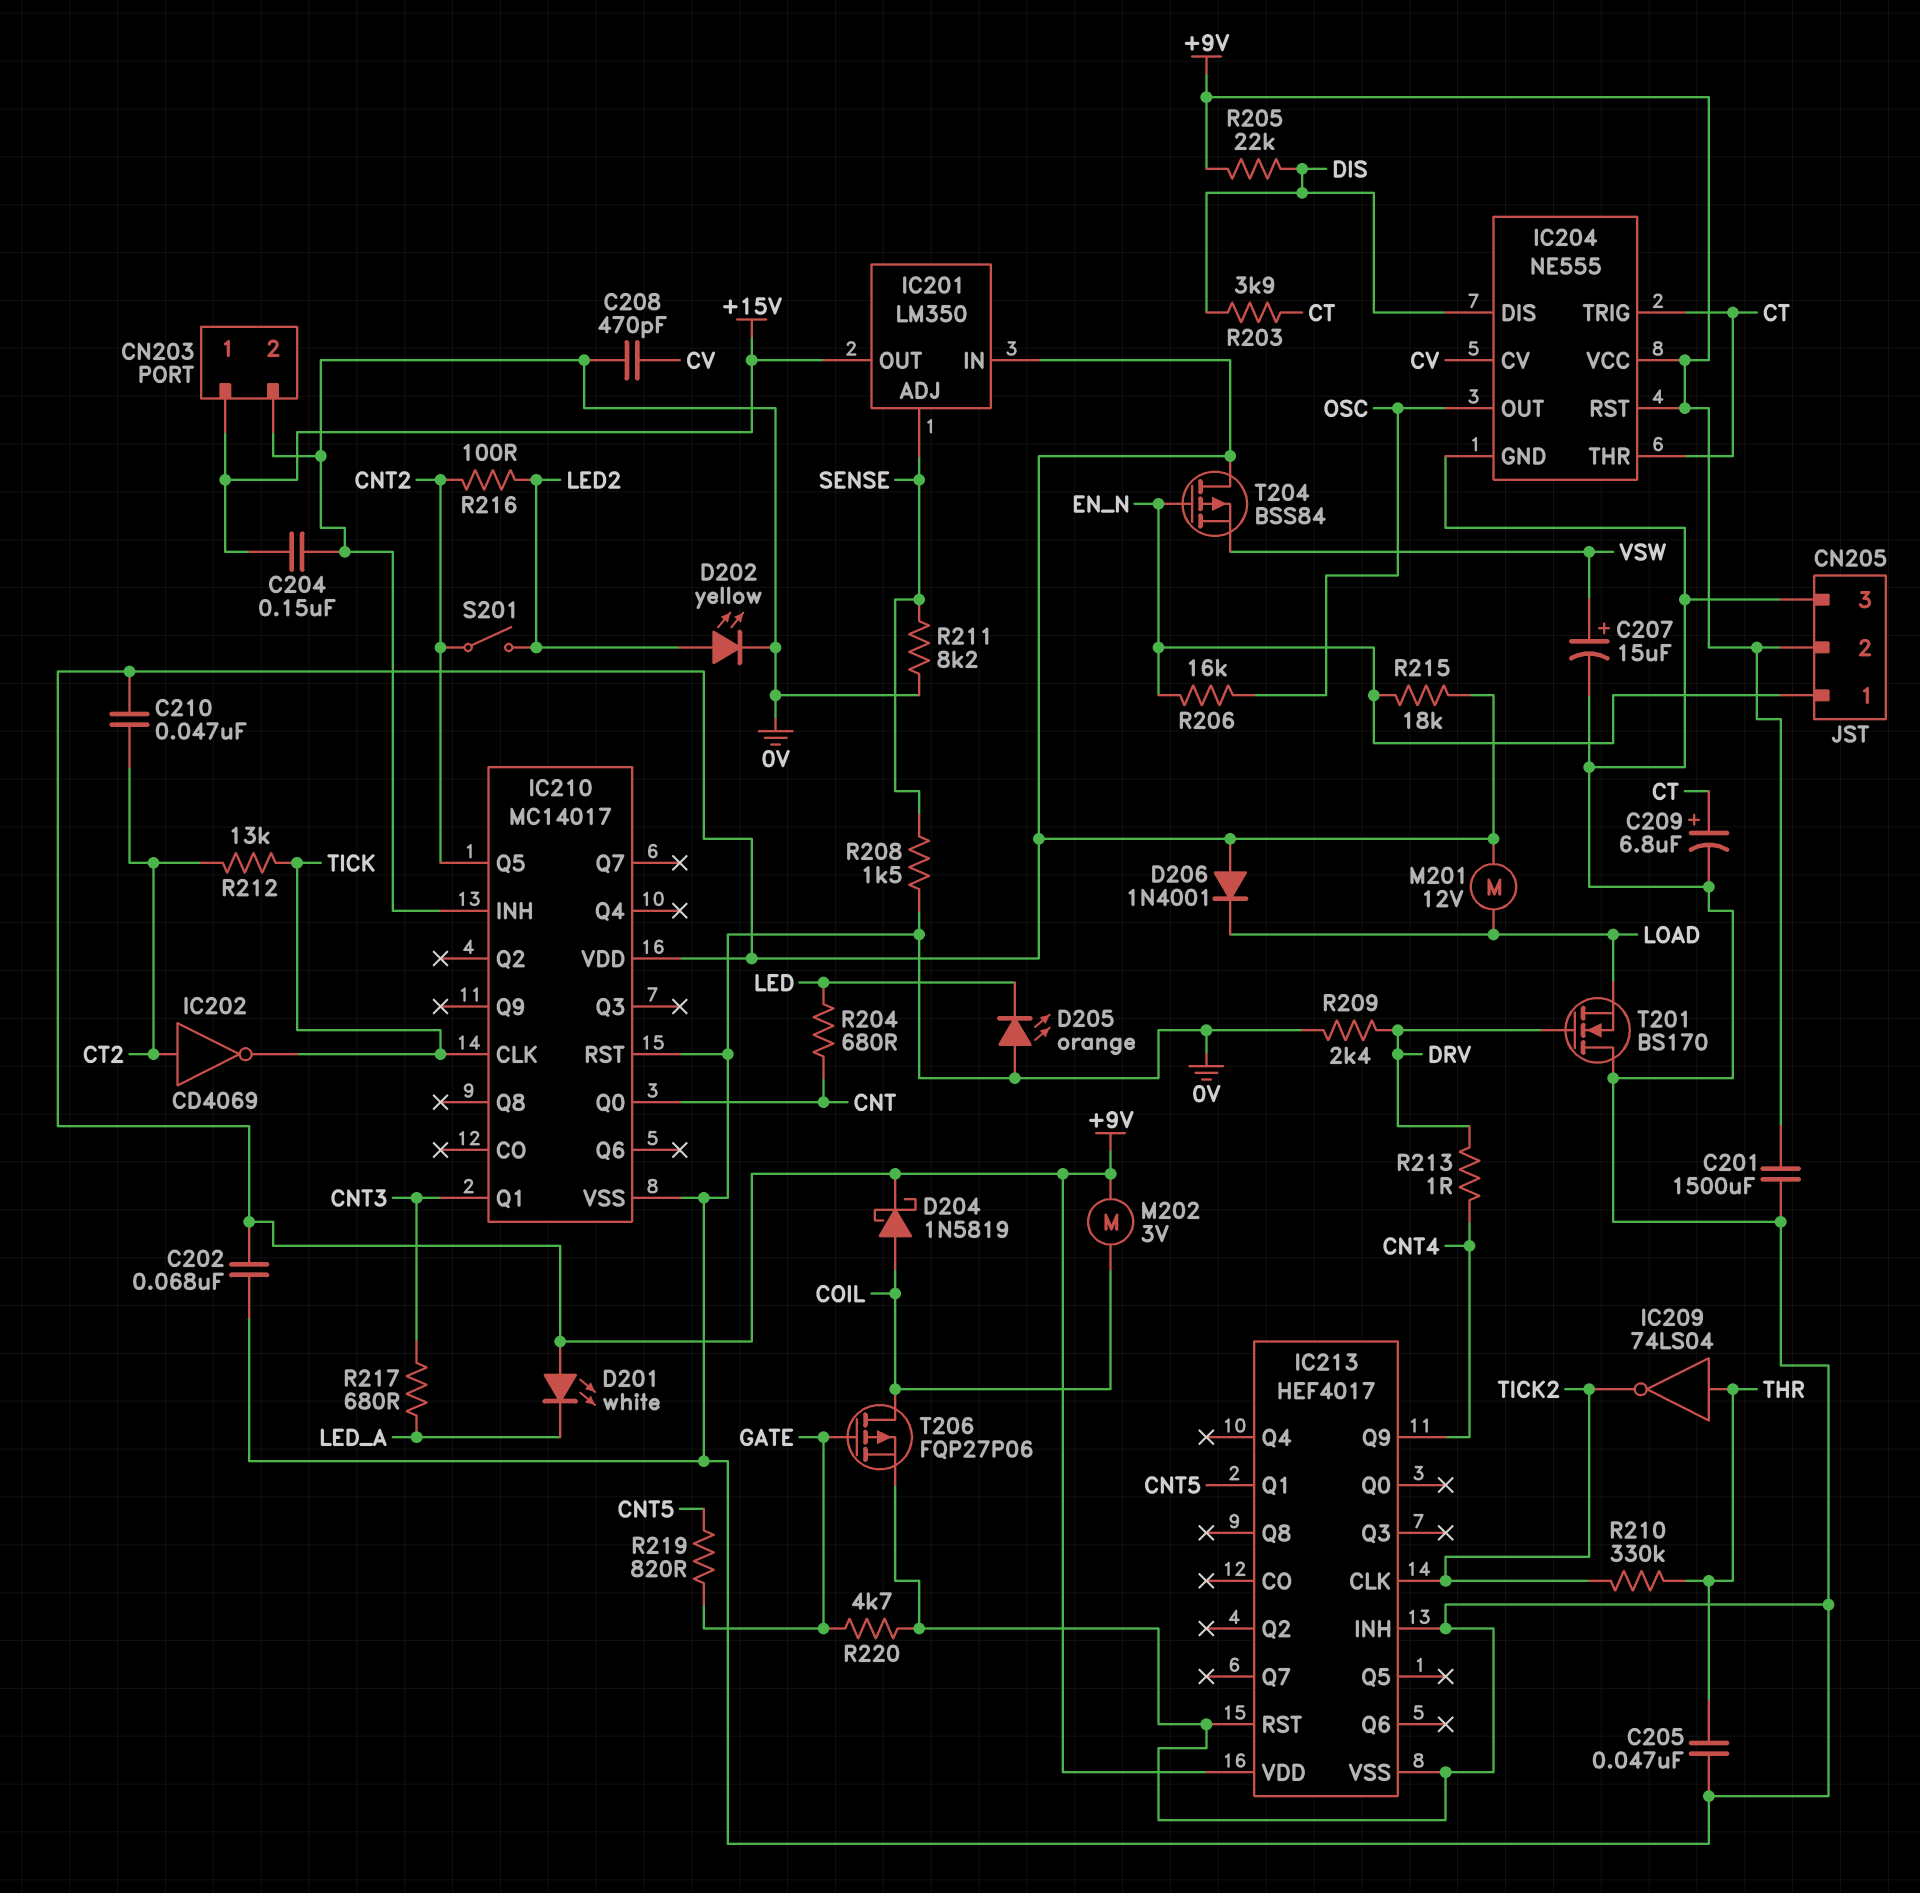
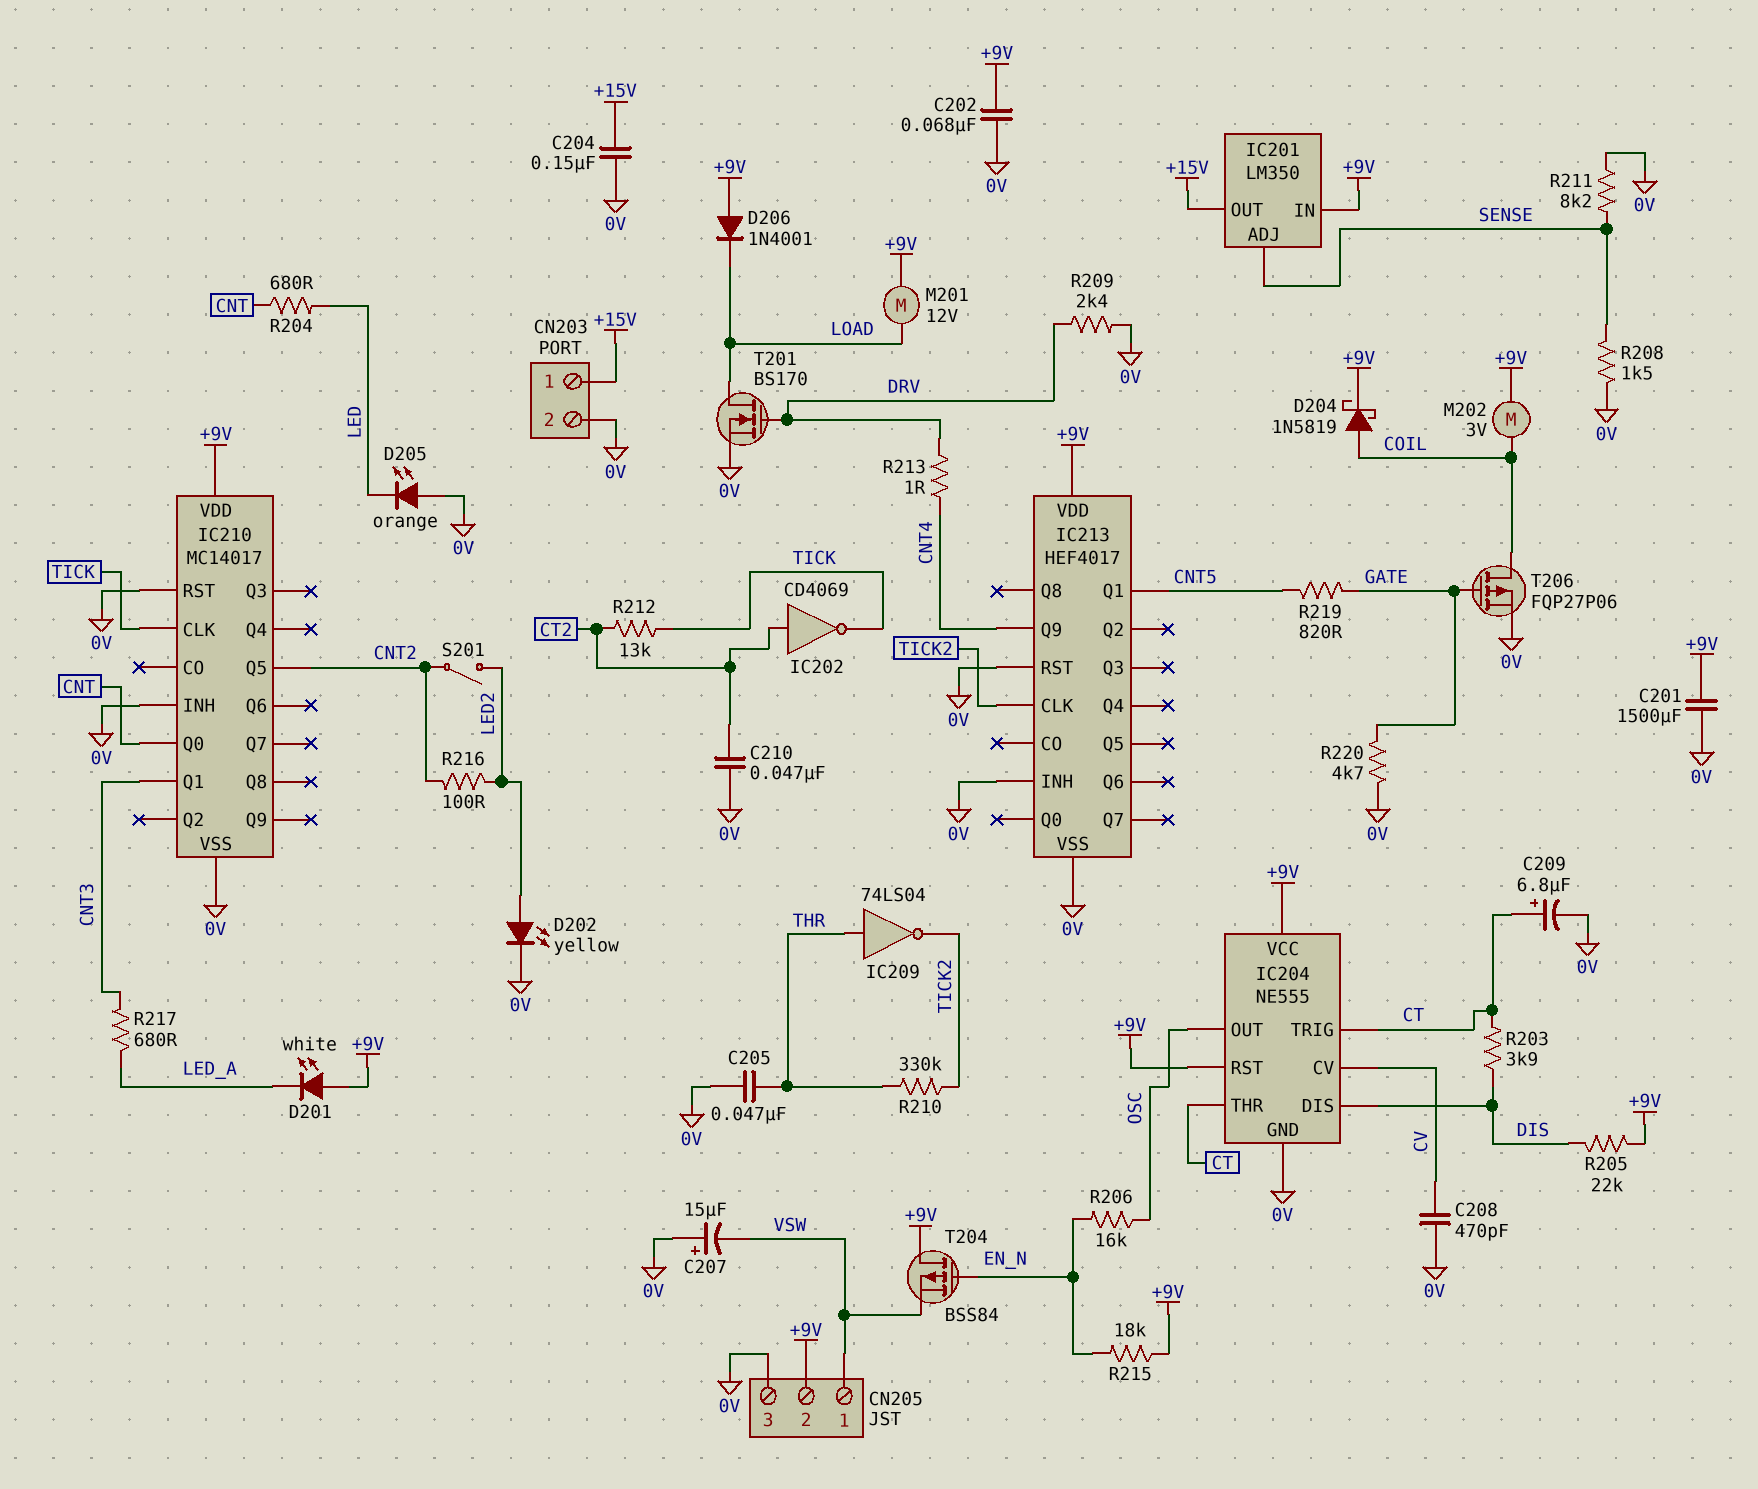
C207: 15uF (plus VSW, minus 0V) -> 15uF (plus 0V, minus VSW)
C210: 47nF (+9V, CT2) -> 47nF (0V, CT2)
CN205 pin 1: EN_N -> VSW
T201: NMOS BS170 (G DRV, D 0V, S LOAD) -> NMOS BS170 (G DRV, D LOAD, S 0V)

